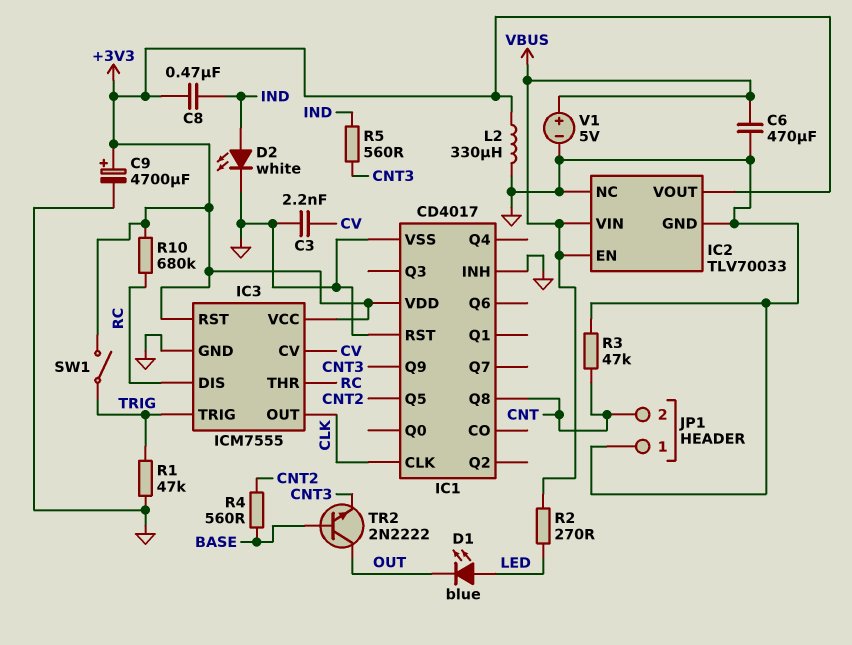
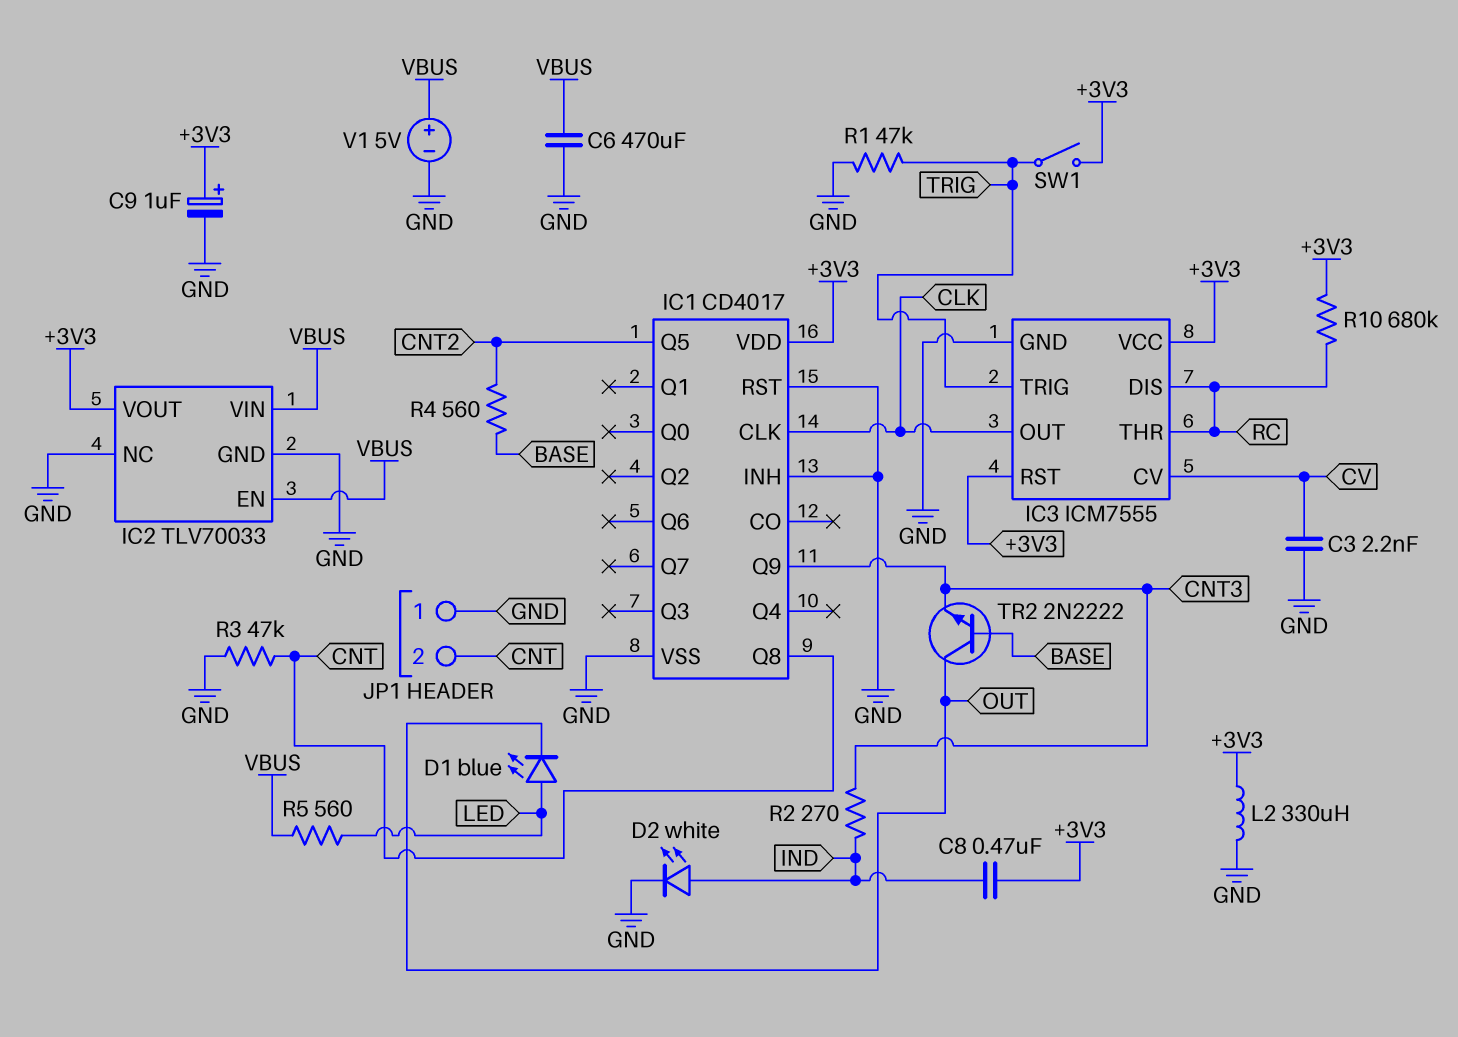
C9: 4700uF (plus +3V3, minus GND) -> 1uF (plus +3V3, minus GND)
R2: 270 (LED, VBUS) -> 270 (CNT3, IND)
R5: 560 (CNT3, IND) -> 560 (LED, VBUS)

